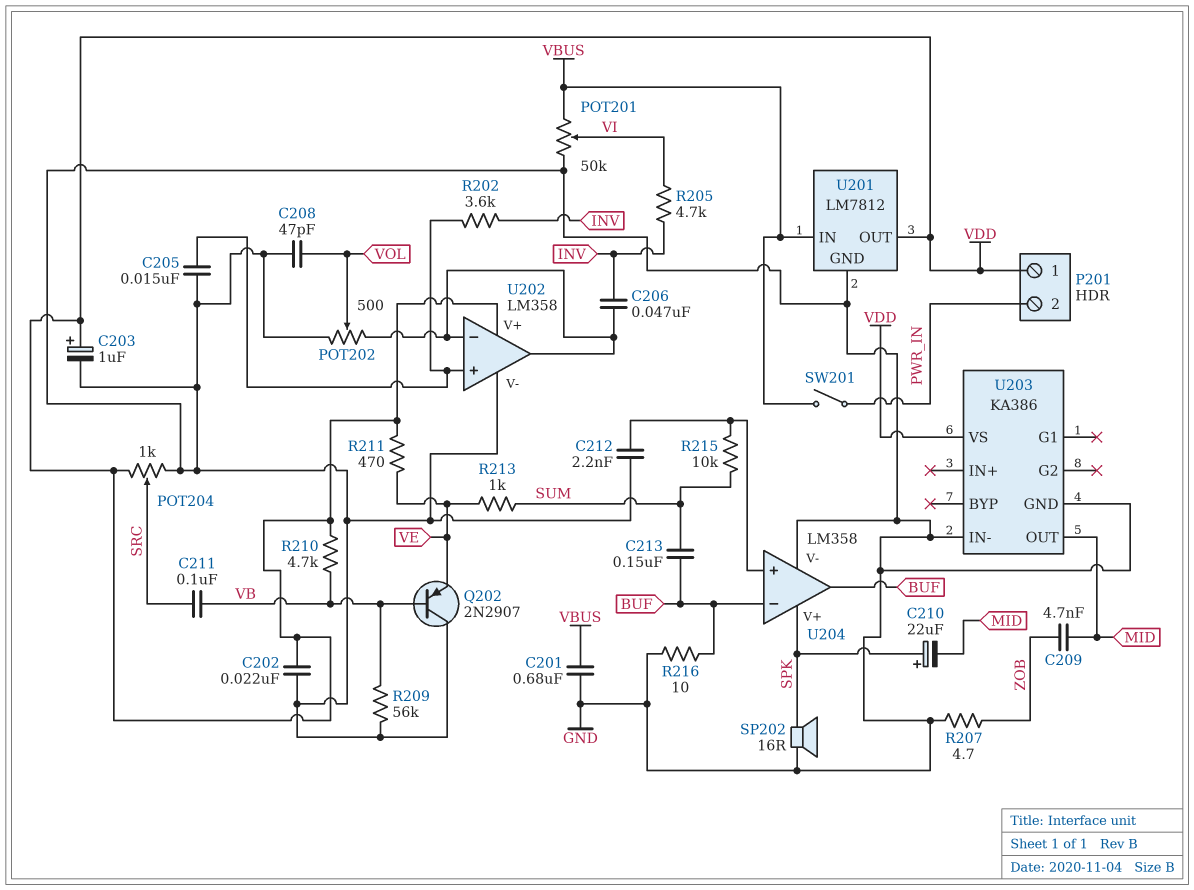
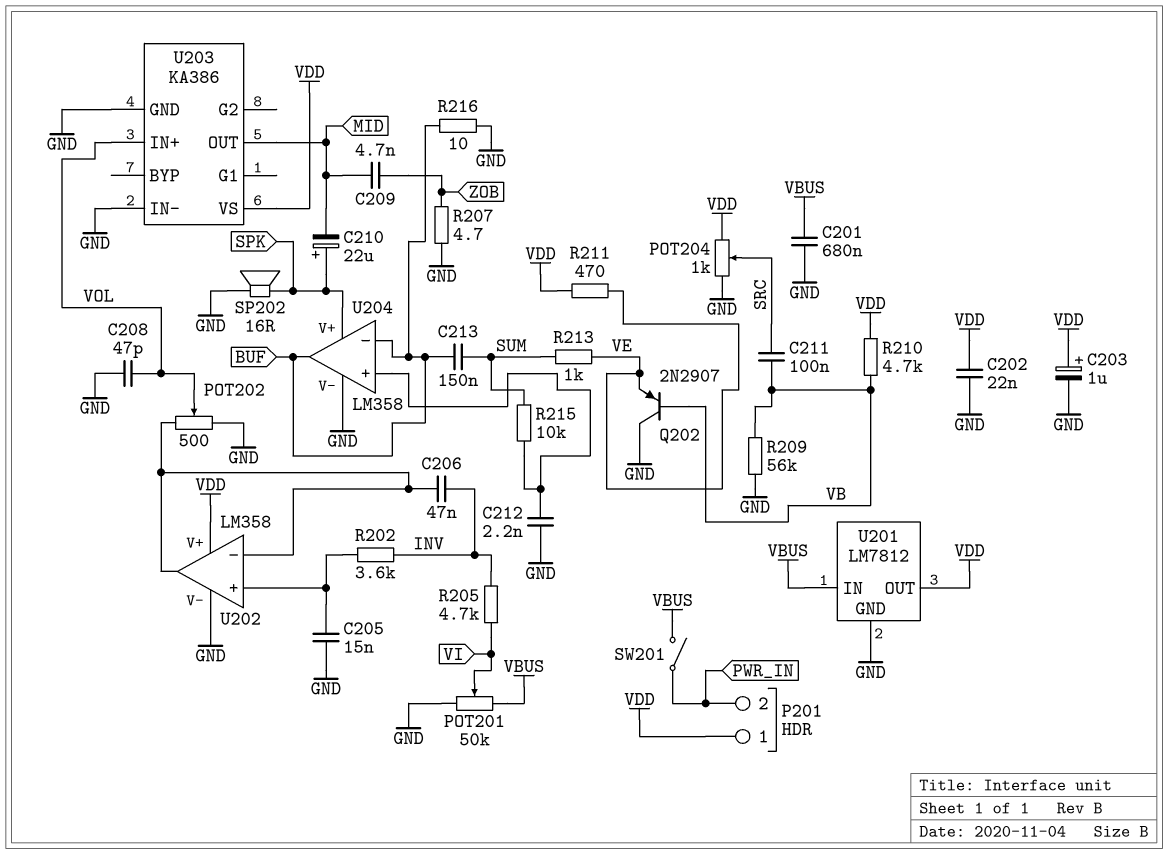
U203 pin IN+: none -> VOL

